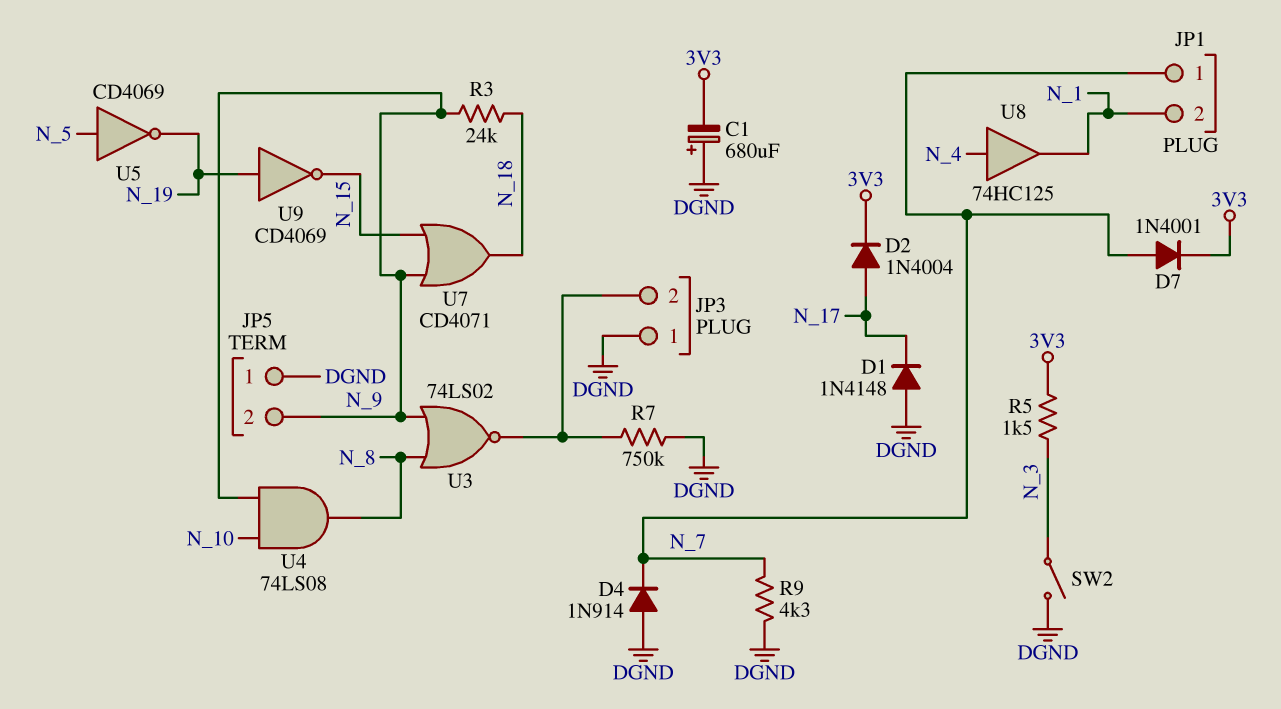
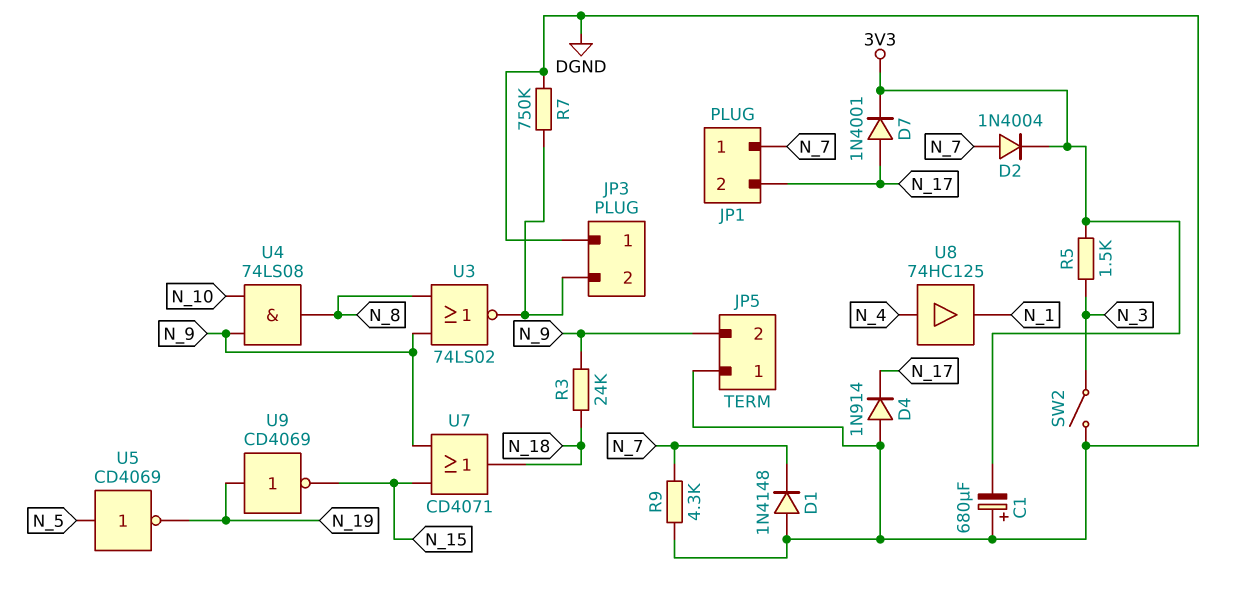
D1: diode 1N4148 (A DGND, K N_17) -> diode 1N4148 (A DGND, K N_7)
D2: diode 1N4004 (A N_17, K 3V3) -> diode 1N4004 (A N_7, K 3V3)
D4: diode 1N914 (A DGND, K N_7) -> diode 1N914 (A DGND, K N_17)
D7: diode 1N4001 (A N_7, K 3V3) -> diode 1N4001 (A N_17, K 3V3)
JP1 pin 2: N_1 -> N_17

